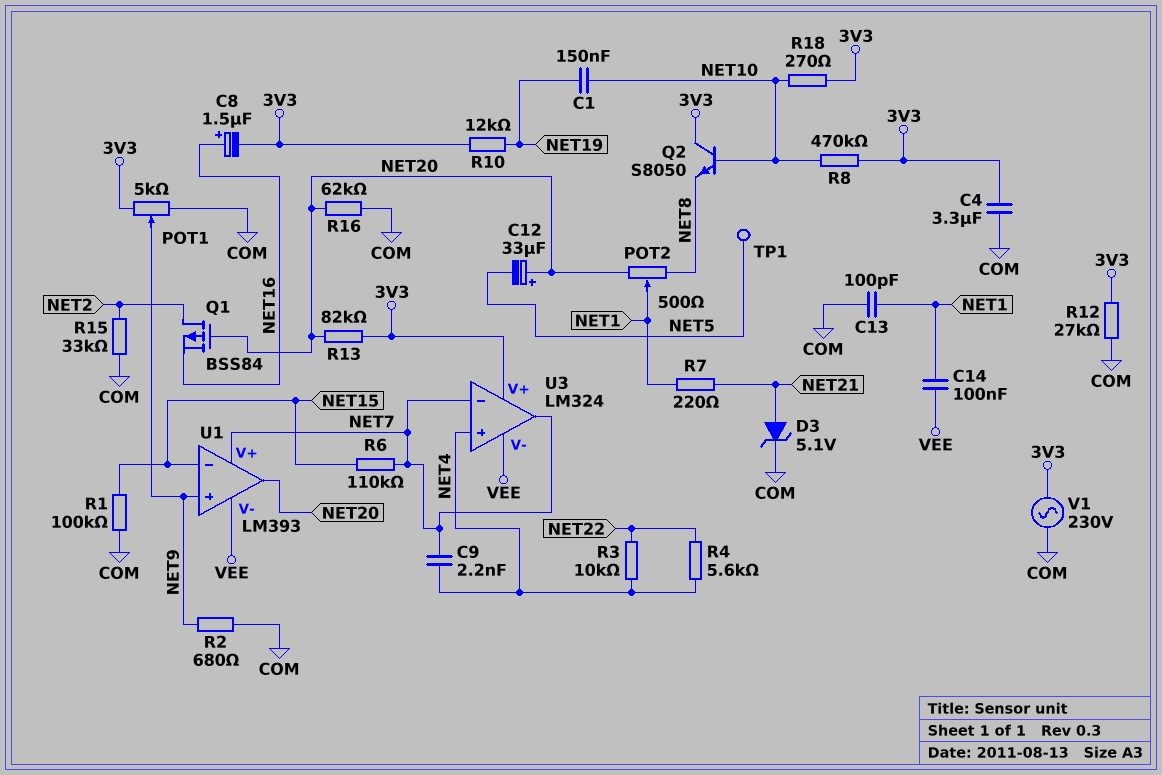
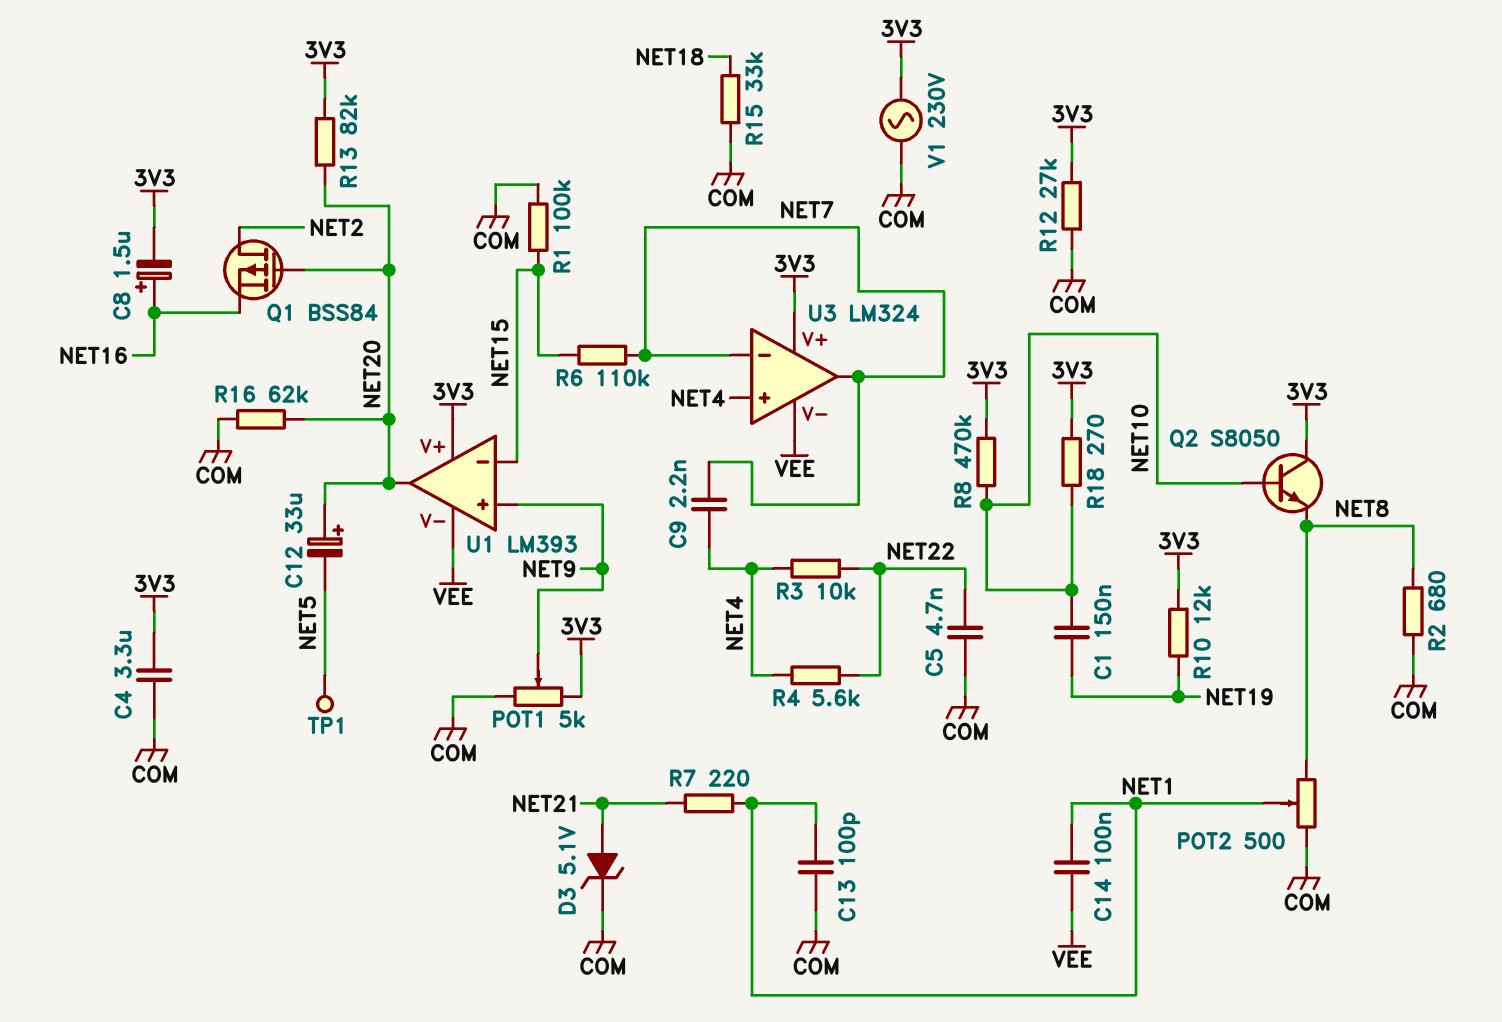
C5: none -> 4.7nF (COM, NET22)
POT2: 500 (NET8, NET20, wiper NET1) -> 500 (COM, NET8, wiper NET1)
R2: 680 (COM, NET9) -> 680 (COM, NET8)
R15: 33k (COM, NET2) -> 33k (COM, NET18)
U1 pin V+: NET7 -> 3V3

